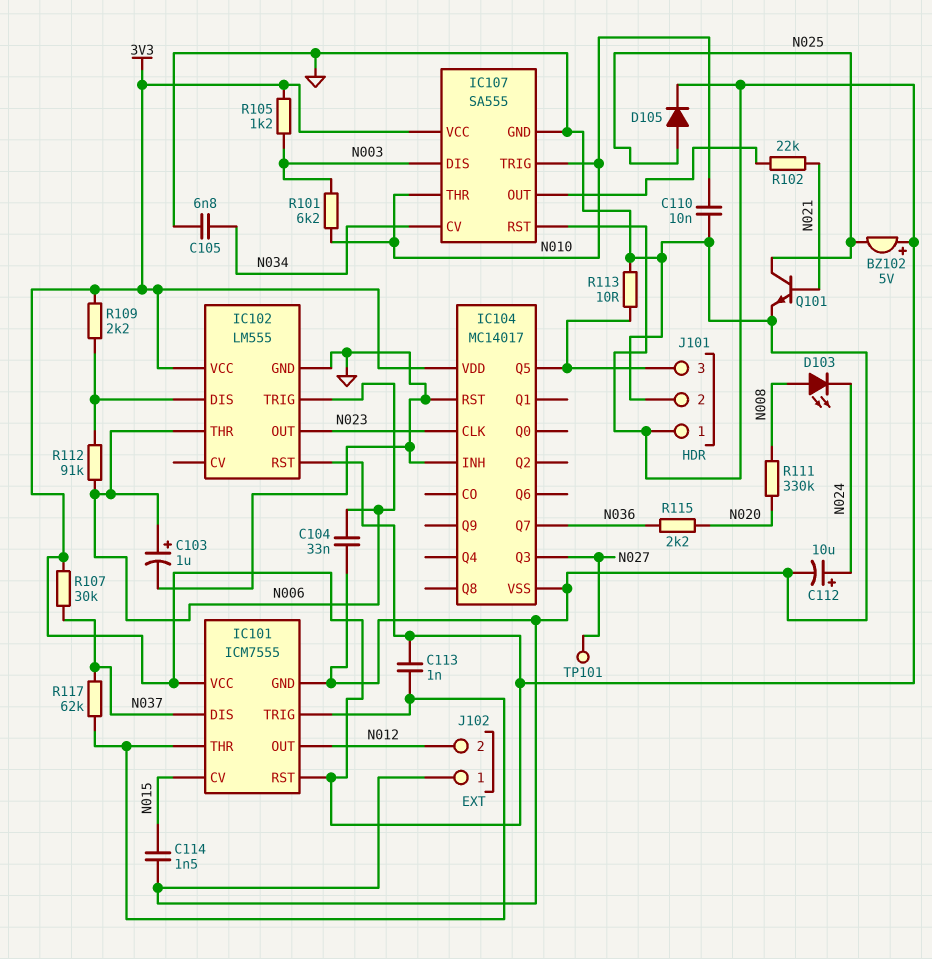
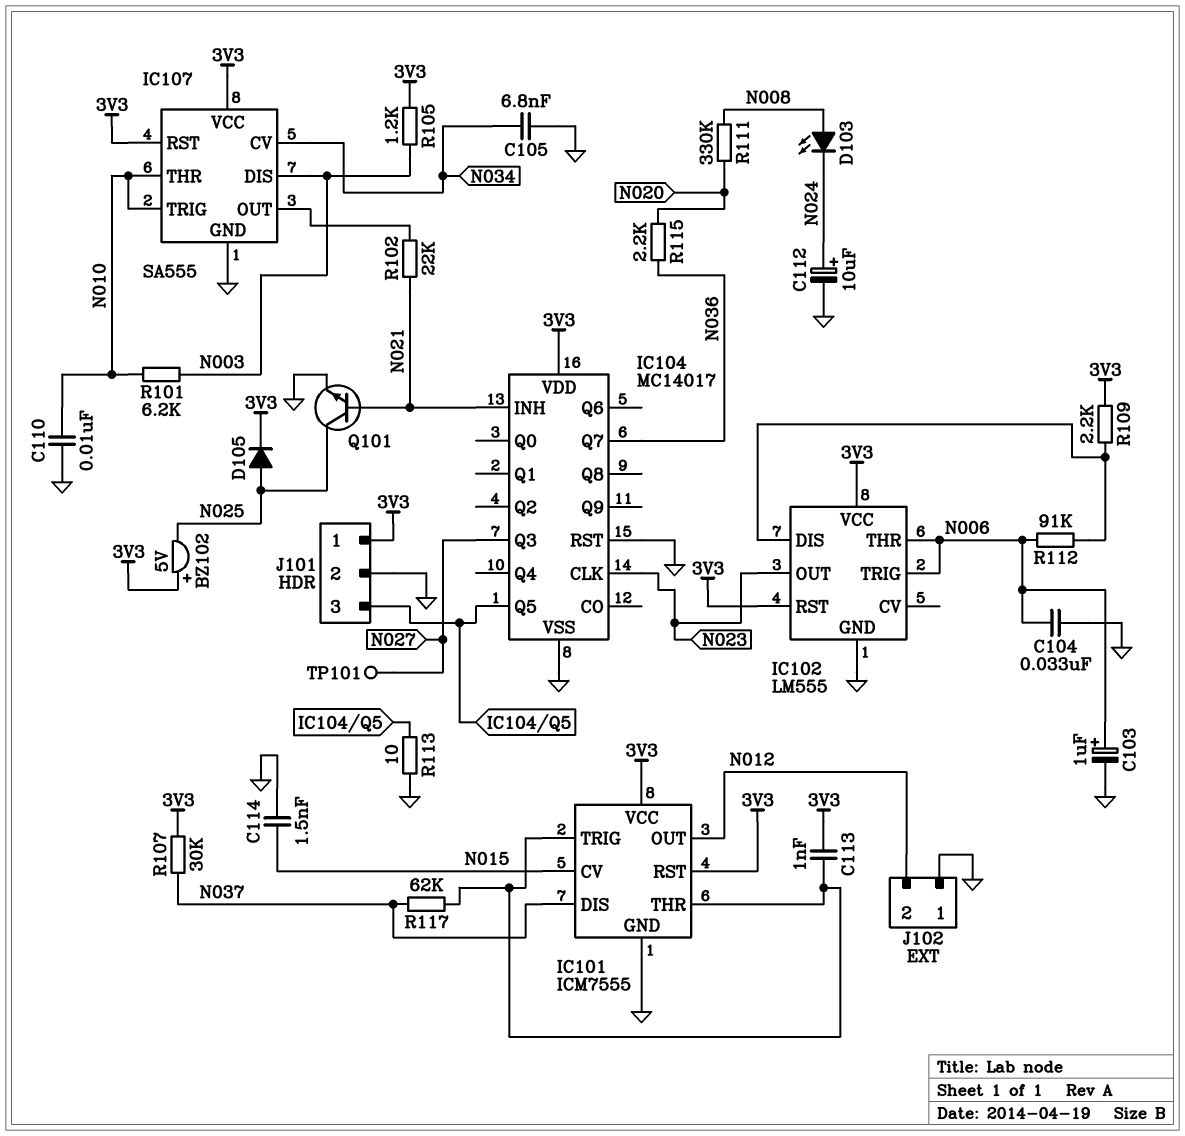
IC104 pin INH: GND -> N021

